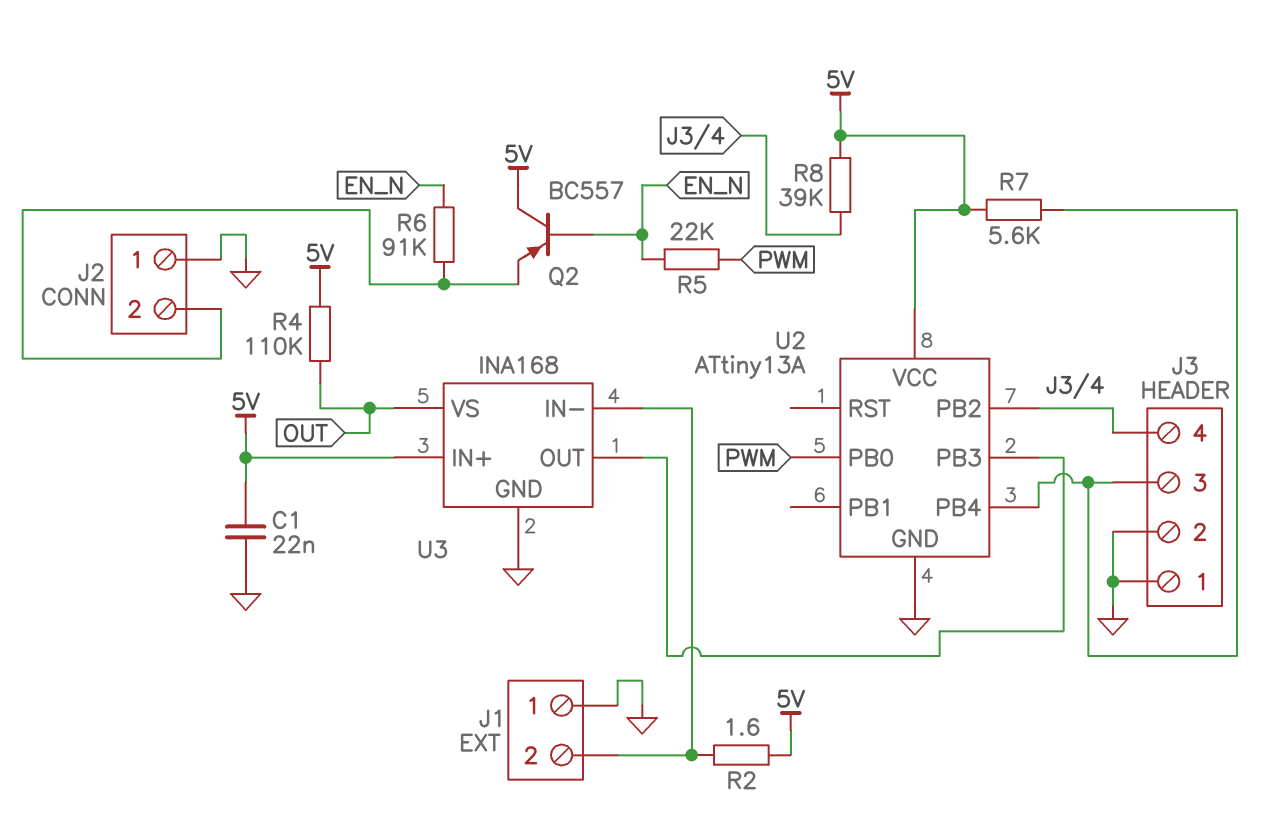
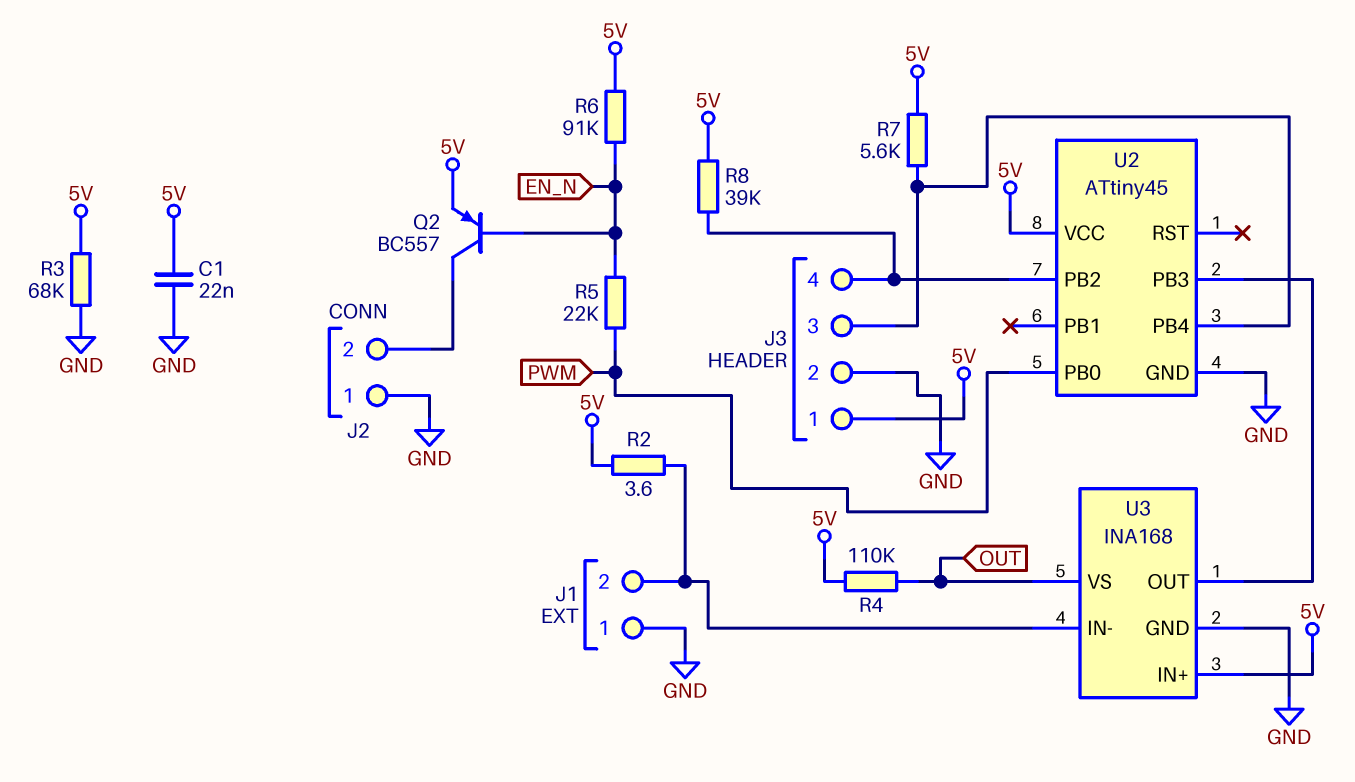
J3 pin 1: GND -> 5V
Q2: PNP BC557 (B EN_N, C 5V, E J2/2) -> PNP BC557 (B EN_N, C J2/2, E 5V)
R2: 1.6 (5V, J1/2) -> 3.6 (5V, J1/2)
R3: none -> 68k (5V, GND)
R6: 91k (EN_N, J2/2) -> 91k (5V, EN_N)
U2: ATtiny13A -> ATtiny45

